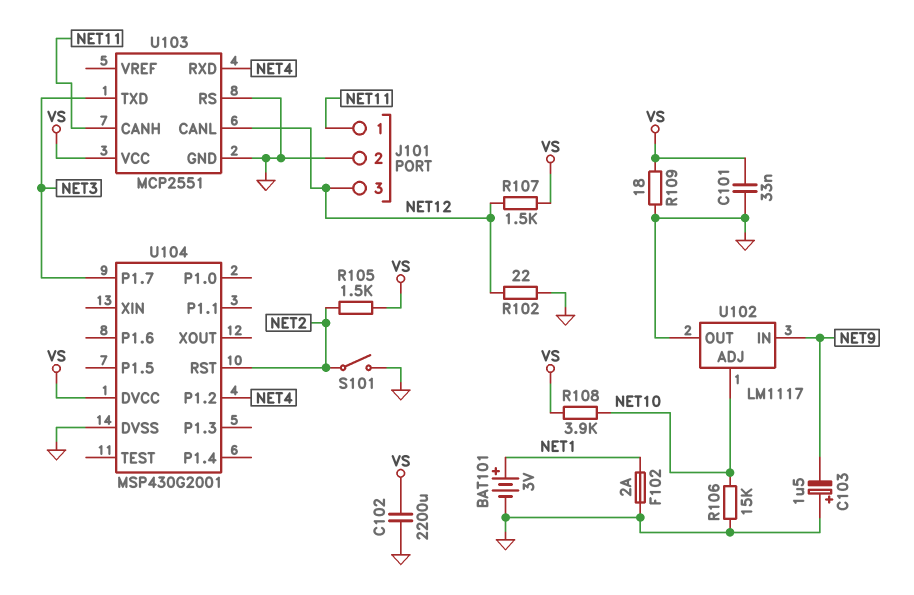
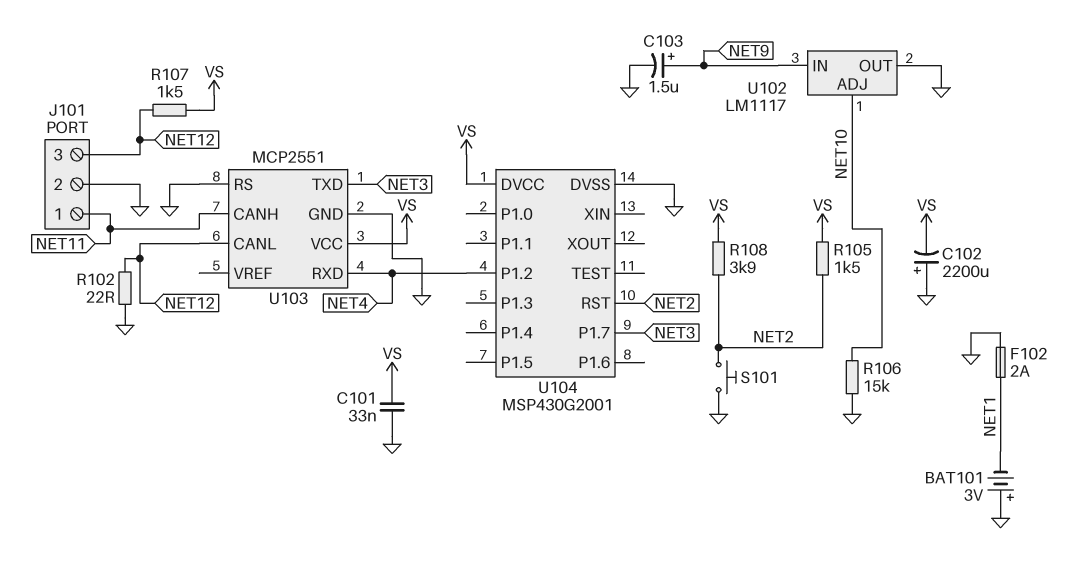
BAT101: 3V (plus NET1, minus GND) -> 3V (plus GND, minus NET1)
C102: 2200uF (GND, VS) -> 2200uF (plus GND, minus VS)
C103: 1.5uF (plus GND, minus NET9) -> 1.5uF (plus NET9, minus GND)
R108: 3.9k (NET10, VS) -> 3.9k (NET2, VS)
R109: 18 (GND, VS) -> none
S101: switch (GND, NET2) -> button (GND, NET2)

